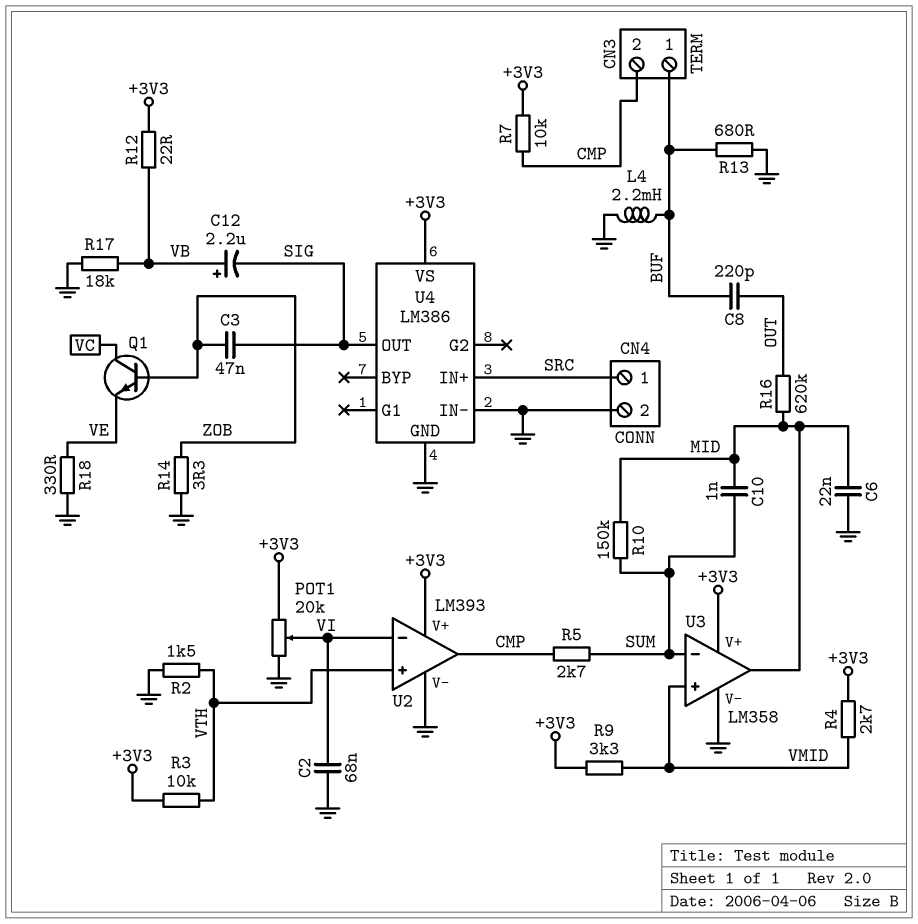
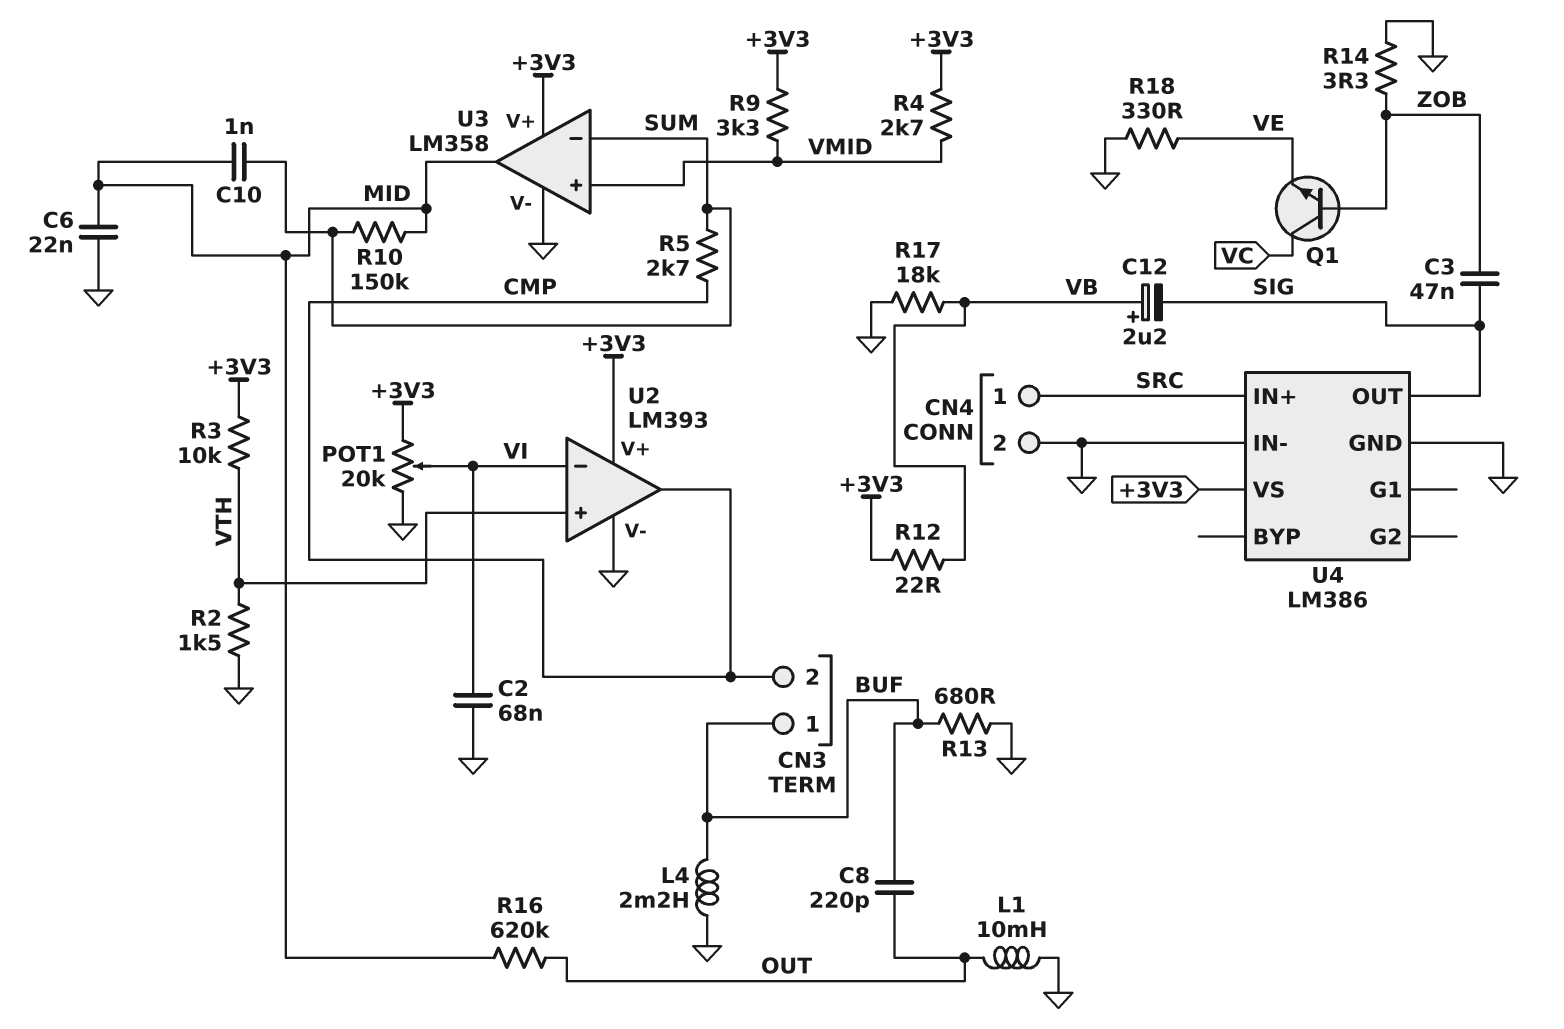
L1: none -> 10mH (GND, OUT)
R7: 10k (+3V3, CMP) -> none

